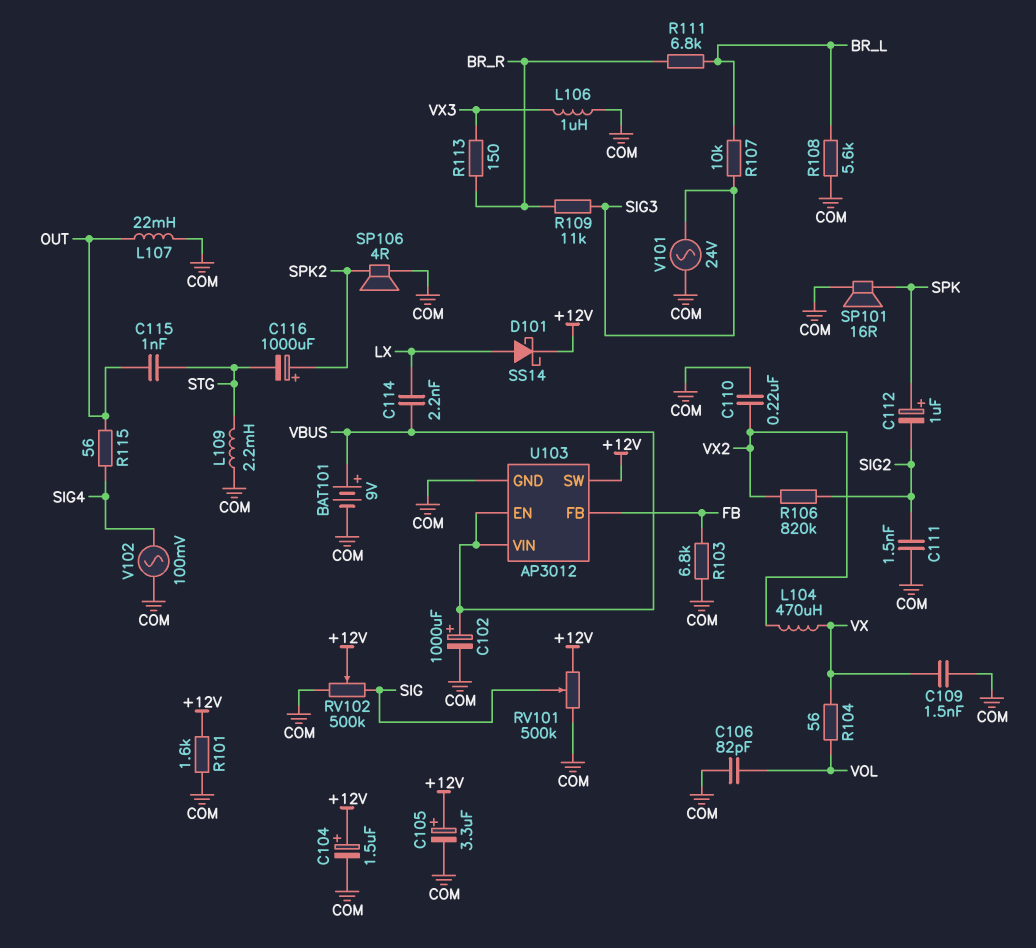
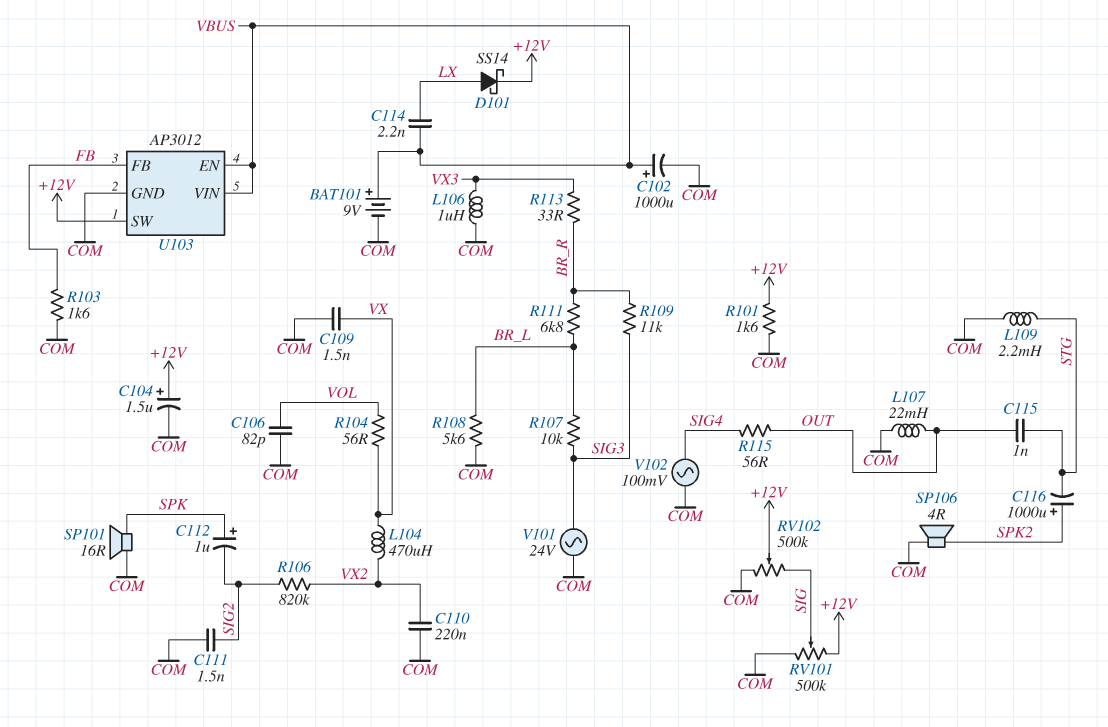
C105: 3.3uF (plus +12V, minus COM) -> none
R103: 6.8k (COM, FB) -> 1.6k (COM, FB)
R113: 150 (BR_R, VX3) -> 33 (BR_R, VX3)

